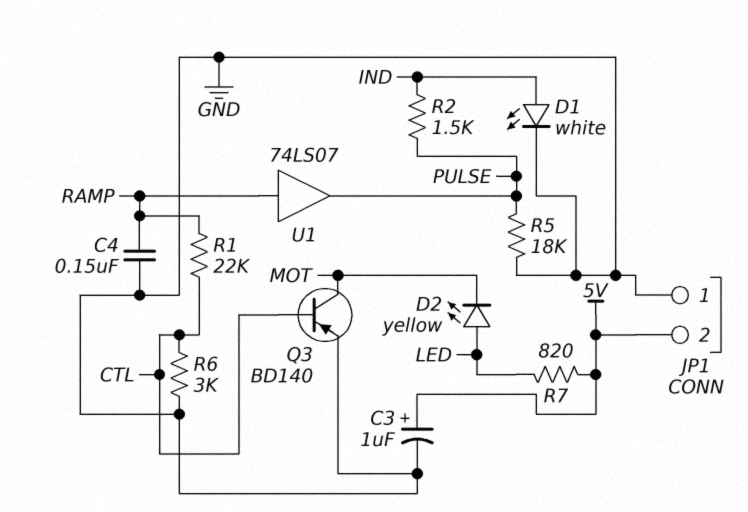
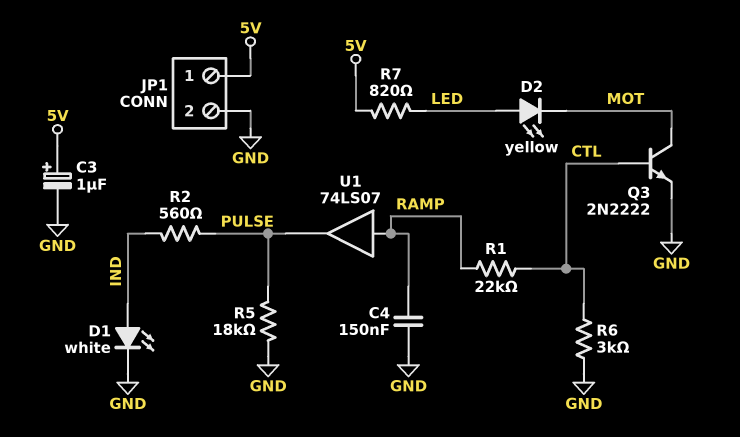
JP1 pin 1: GND -> 5V
JP1 pin 2: 5V -> GND
Q3: PNP BD140 (B CTL, C MOT, E GND) -> NPN 2N2222 (B CTL, C MOT, E GND)
R2: 1.5k (IND, PULSE) -> 560 (IND, PULSE)

